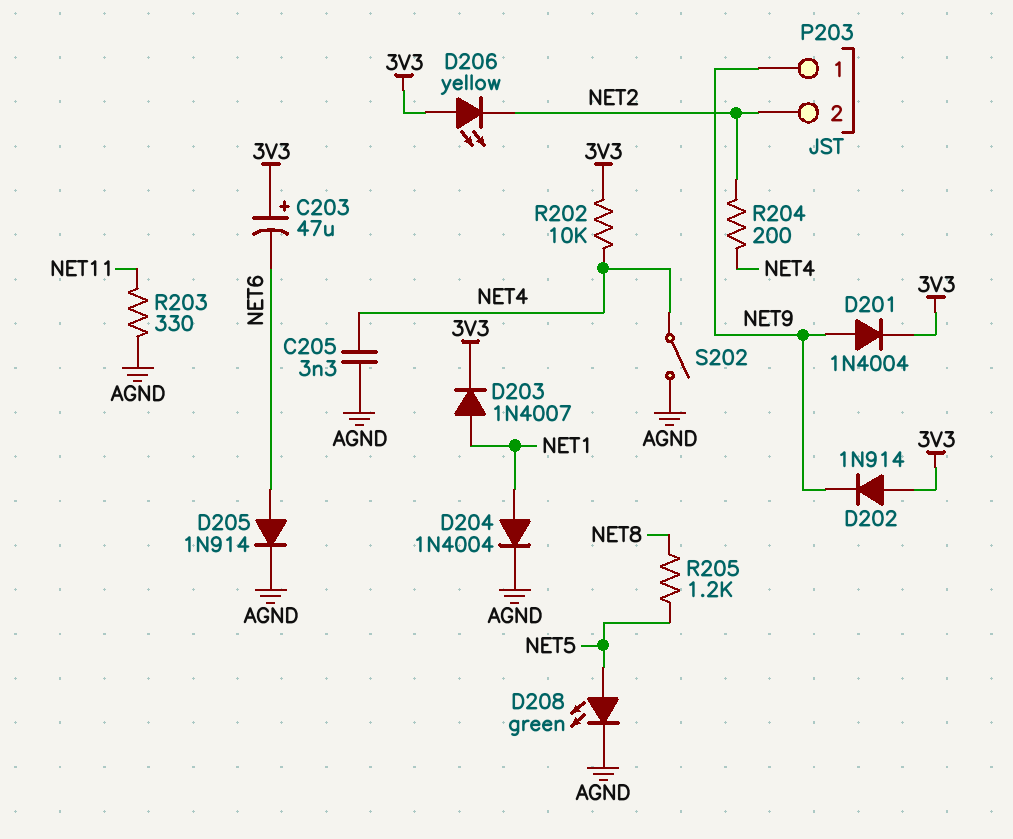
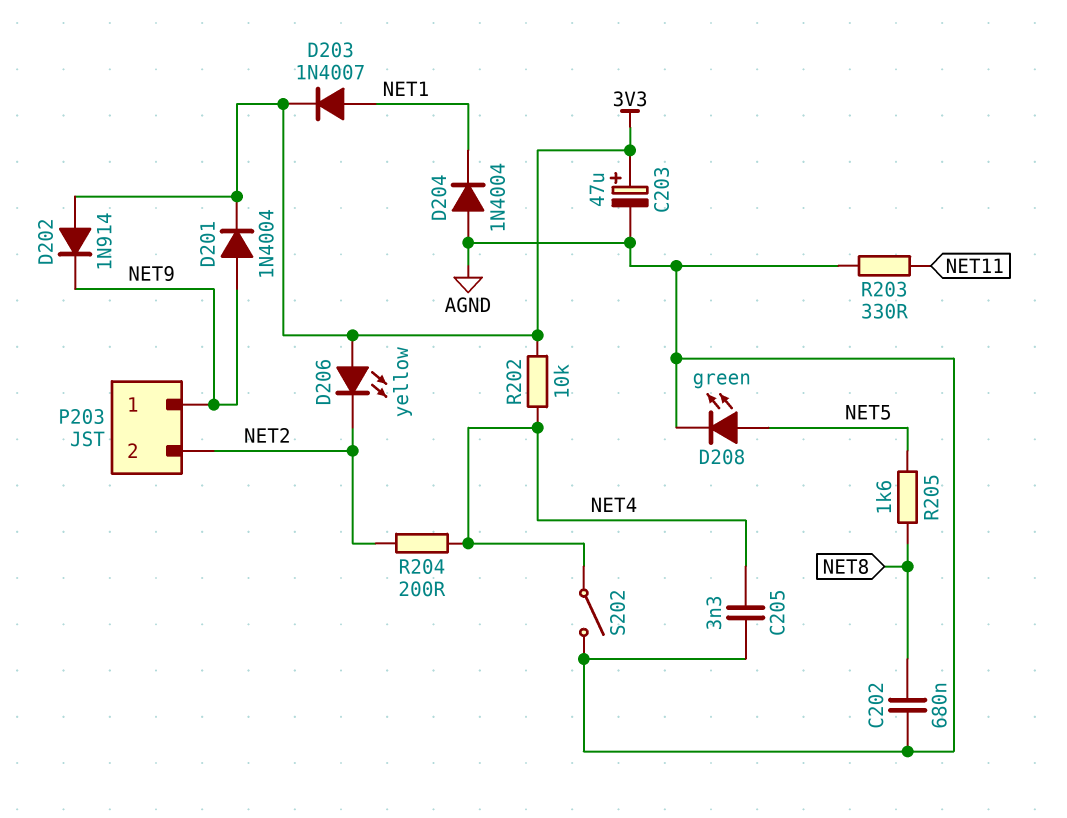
C202: none -> 680nF (AGND, NET8)
C203: 47uF (plus 3V3, minus NET6) -> 47uF (plus 3V3, minus AGND)
D204: diode 1N4004 (A NET1, K AGND) -> diode 1N4004 (A AGND, K NET1)
D205: diode 1N914 (A NET6, K AGND) -> none
R205: 1.2k (NET5, NET8) -> 1.6k (NET5, NET8)

